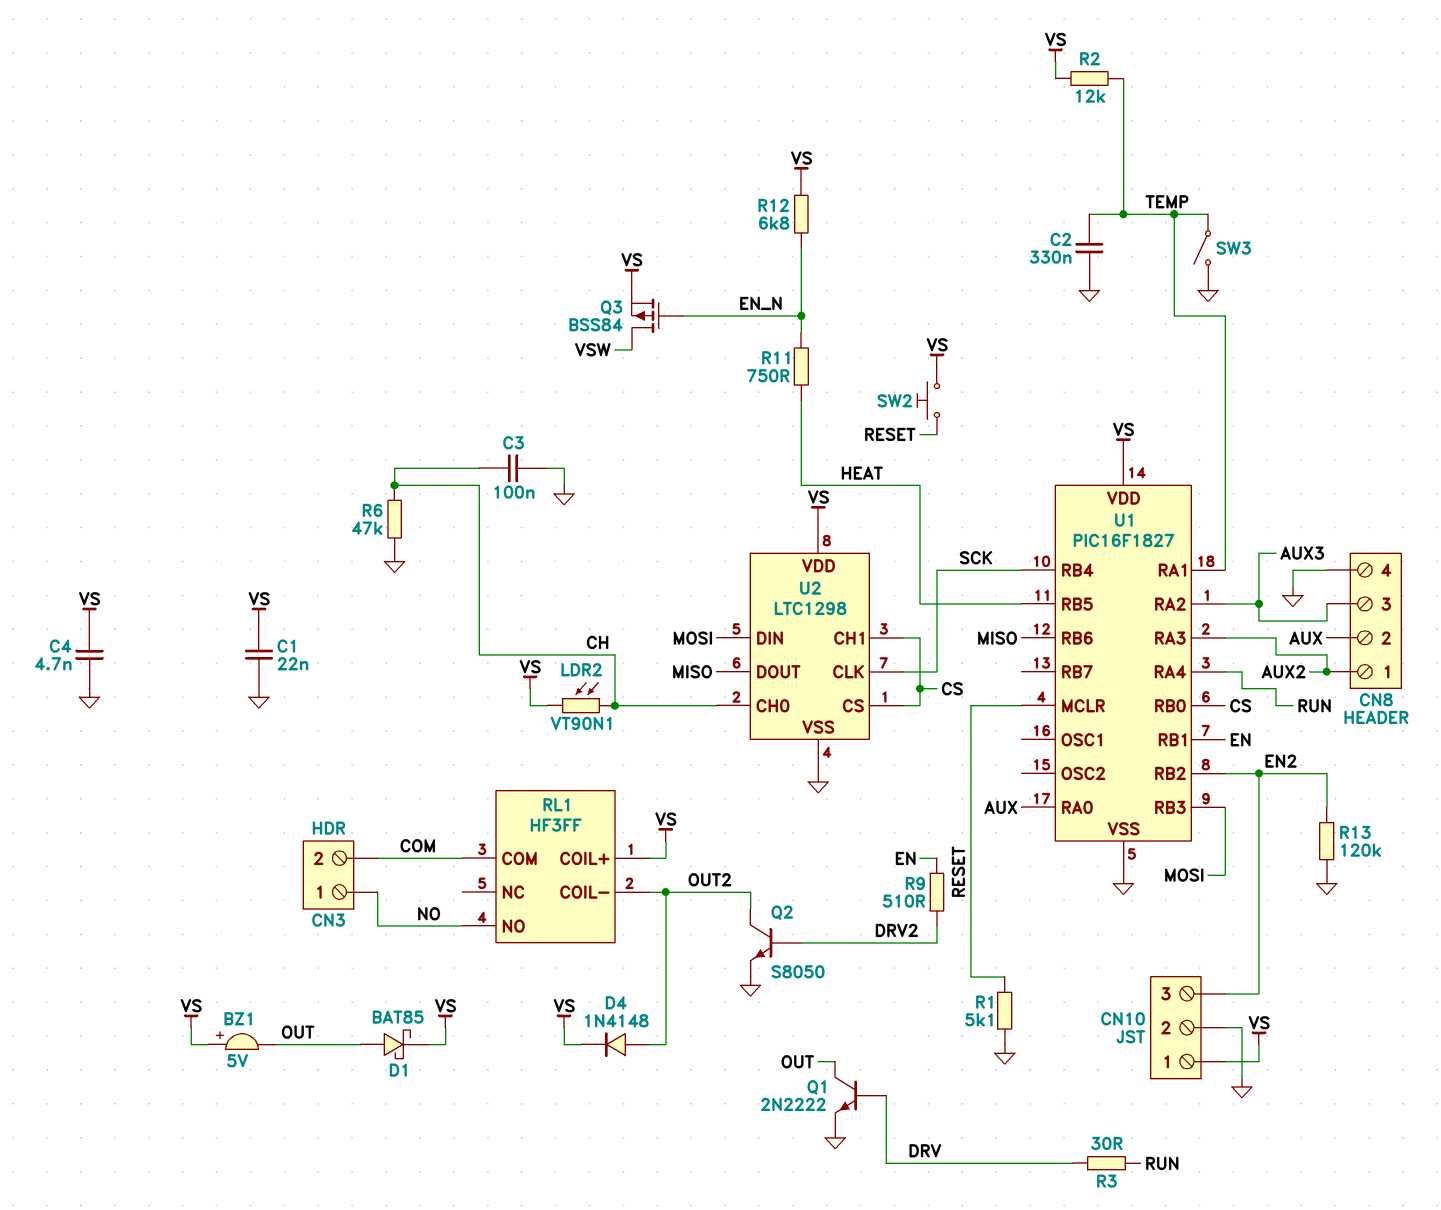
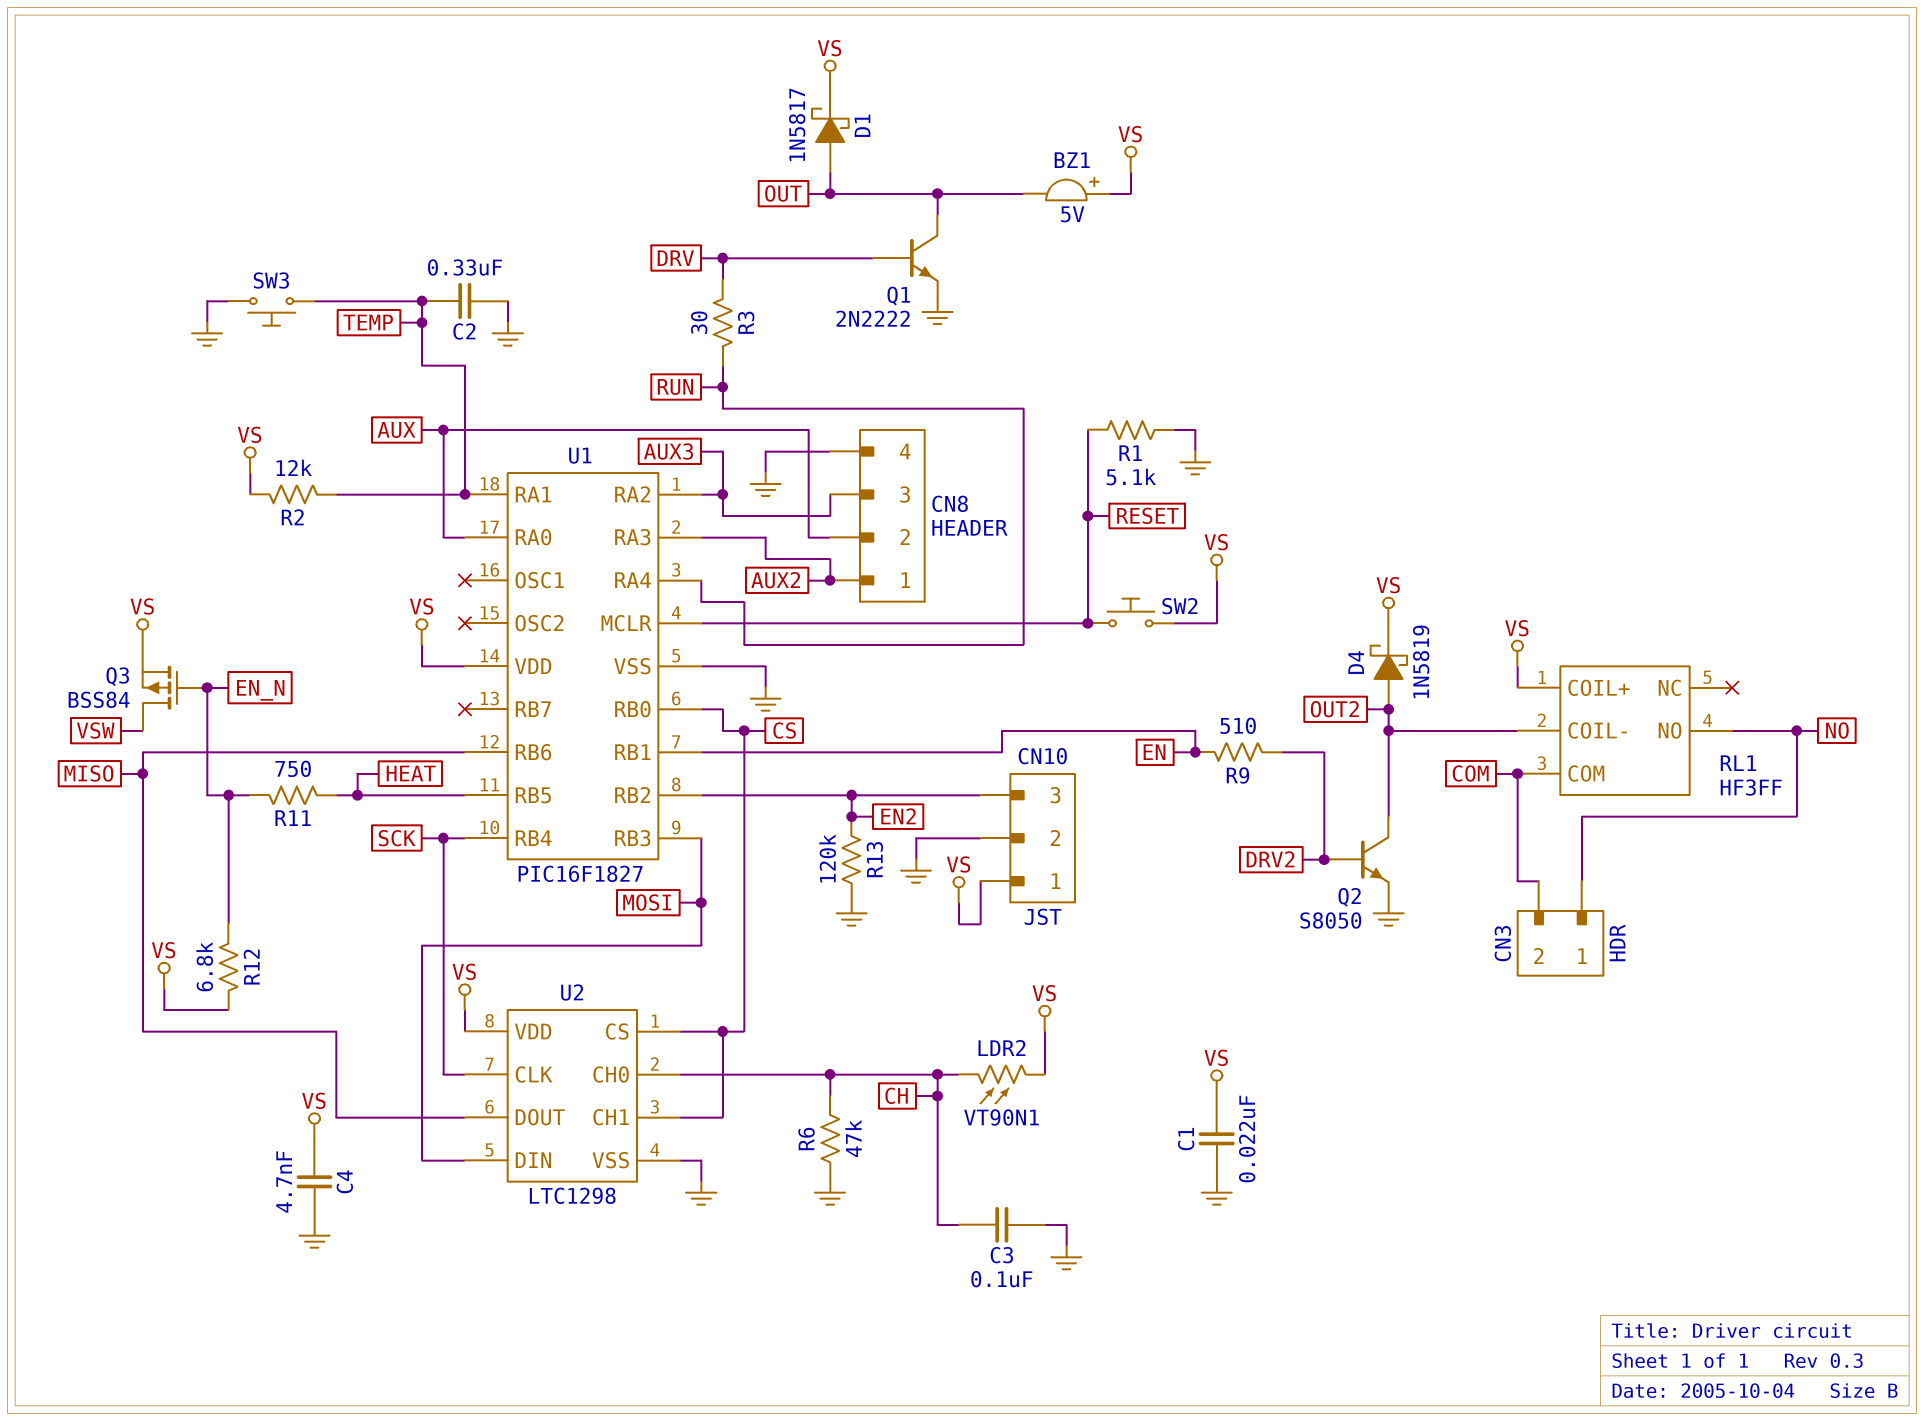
D1: schottky BAT85 (A OUT, K VS) -> schottky 1N5817 (A OUT, K VS)
D4: diode 1N4148 (A OUT2, K VS) -> schottky 1N5819 (A OUT2, K VS)
SW3: switch (GND, TEMP) -> button (GND, TEMP)

